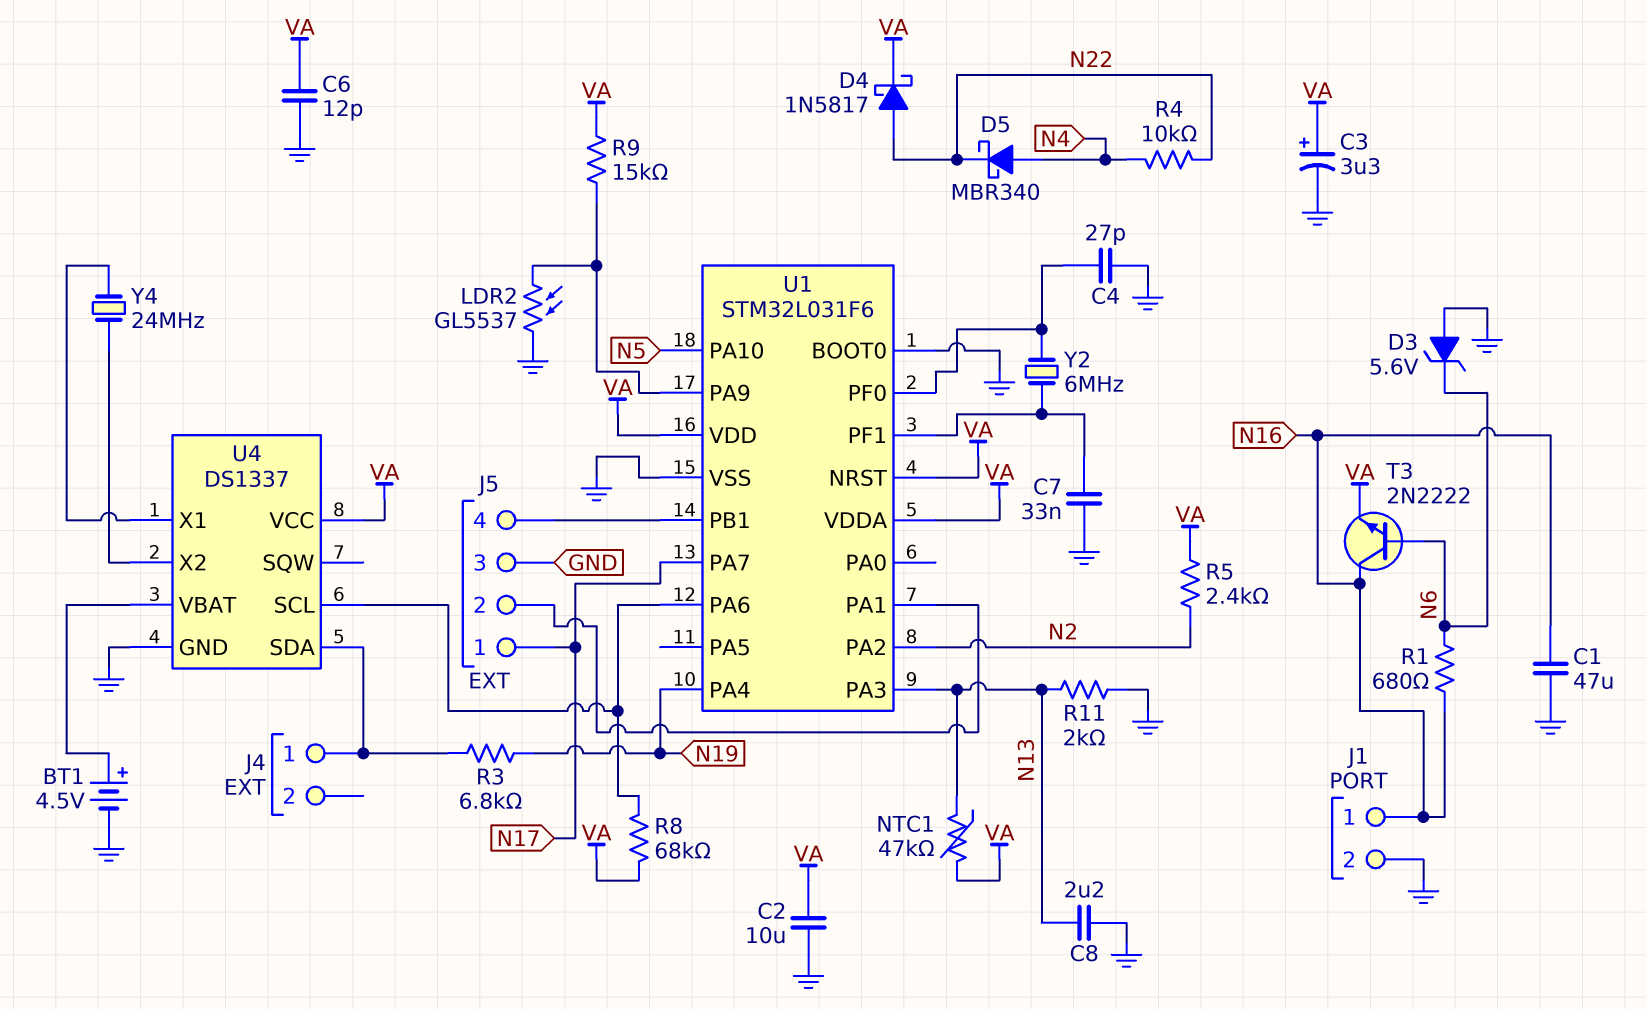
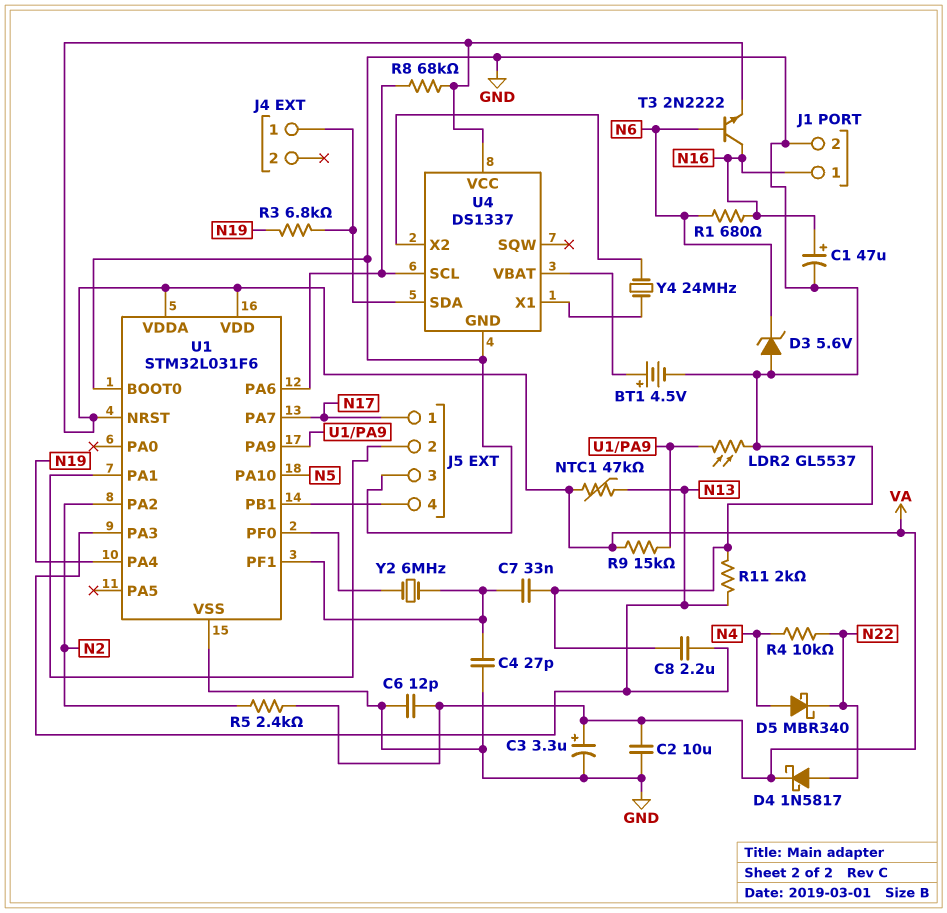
C1: 47uF (GND, N16) -> 47uF (plus N16, minus GND)
C4: 27pF (GND, U1/PF0) -> 27pF (GND, U1/PF1)

